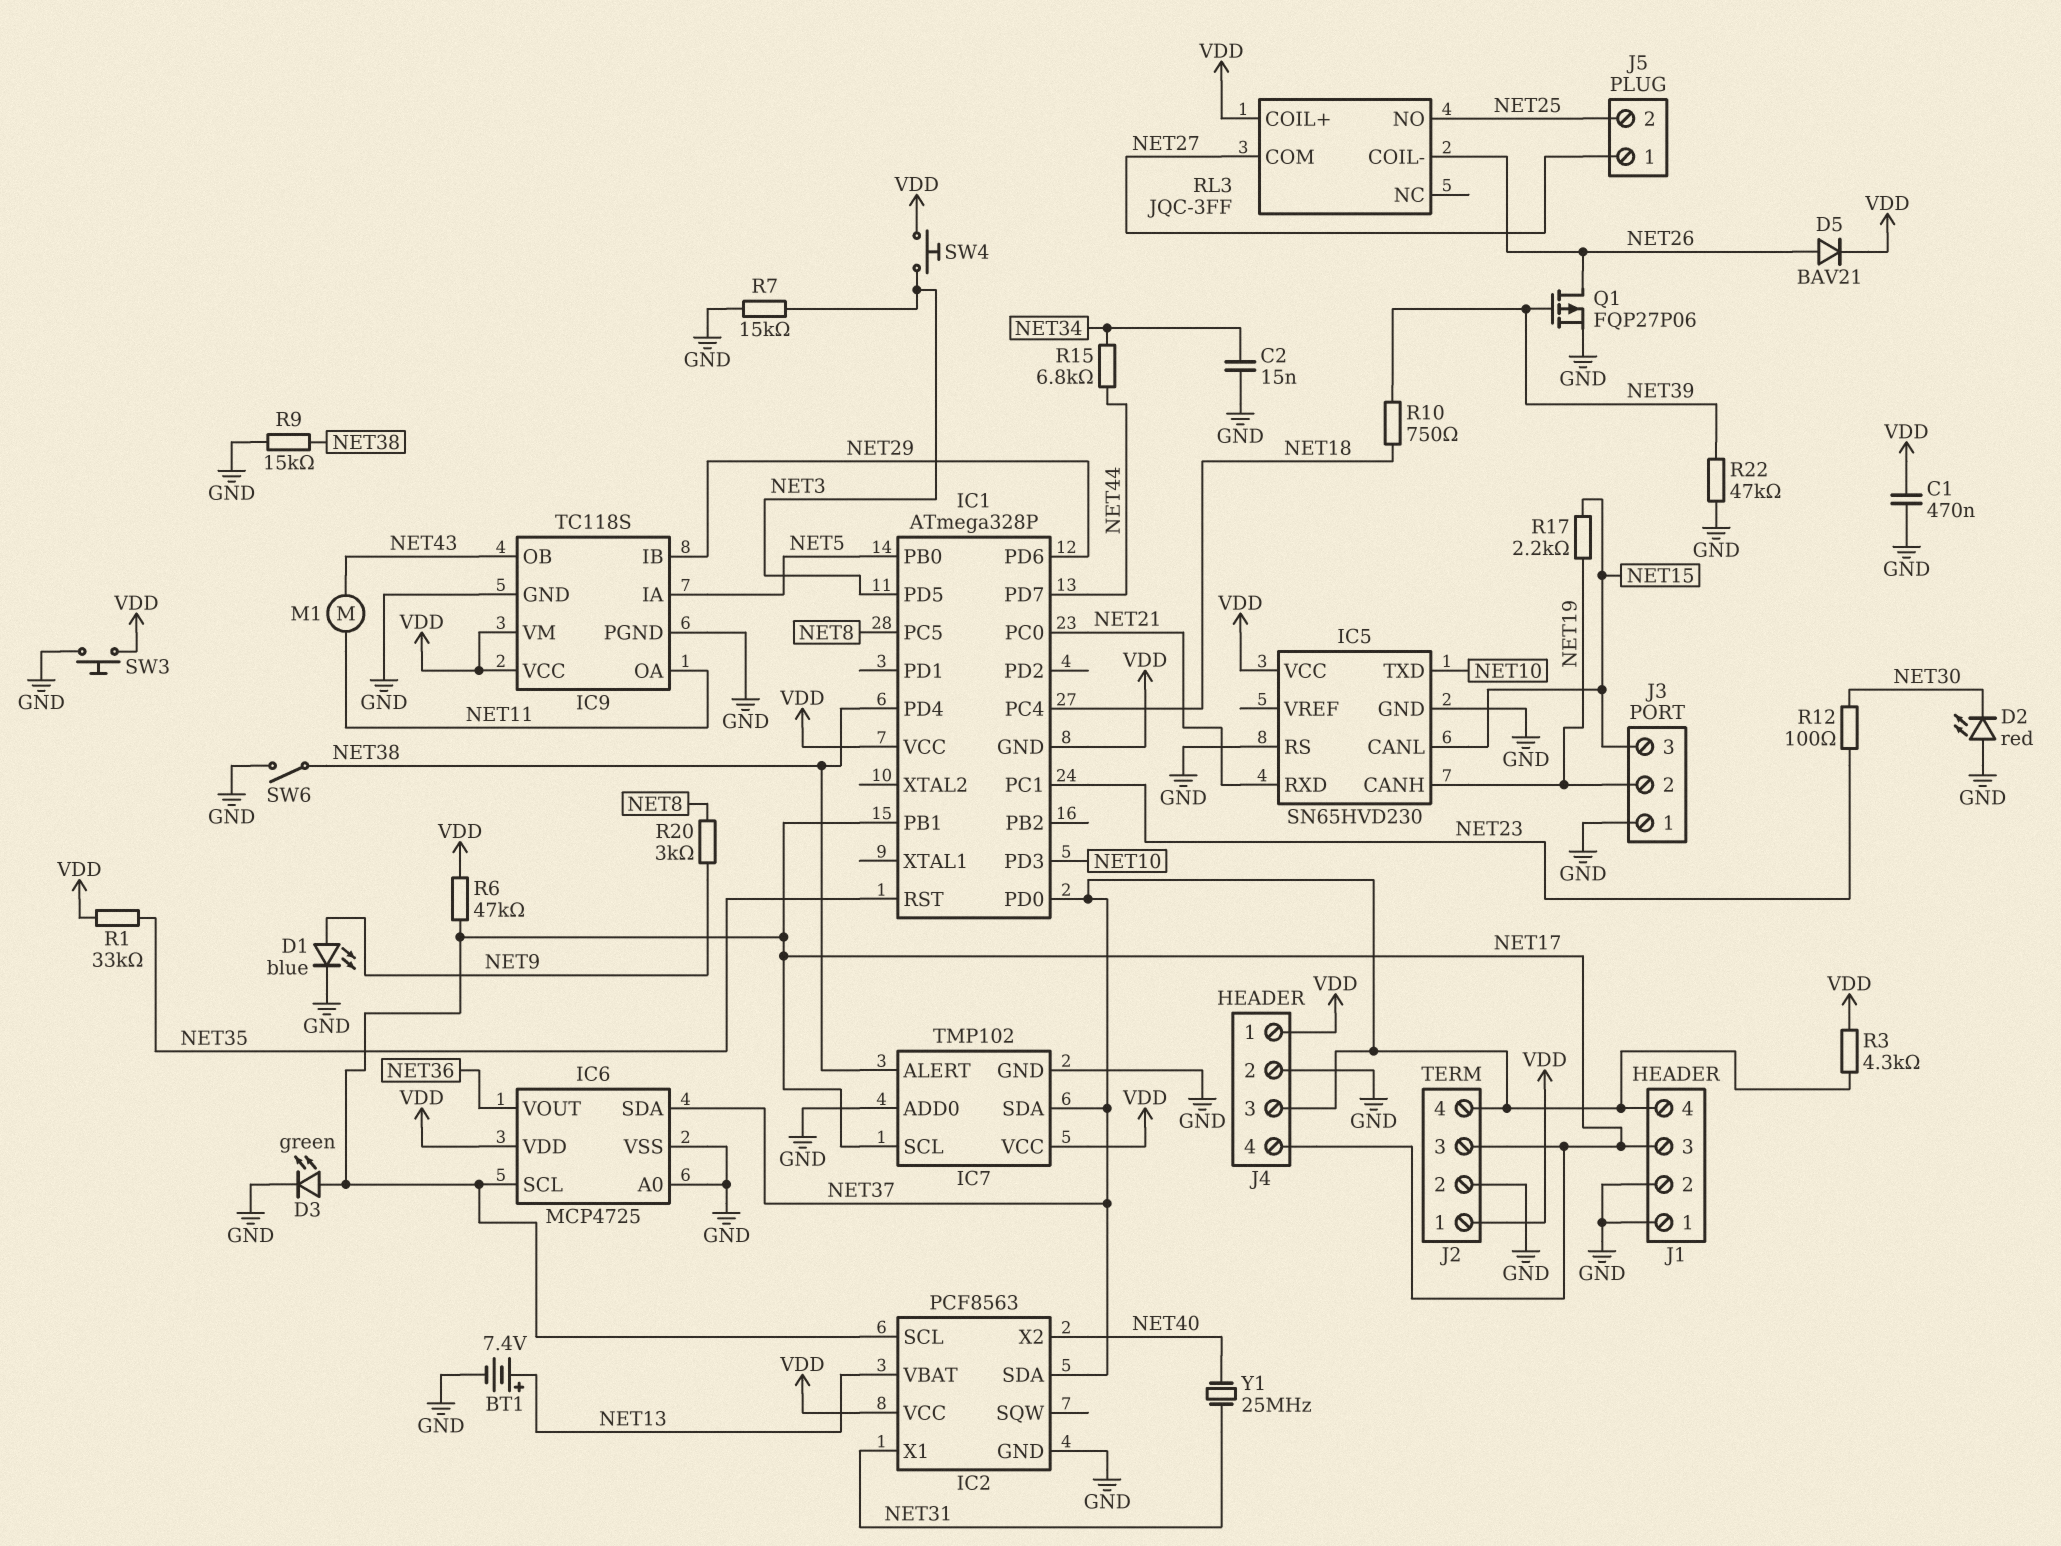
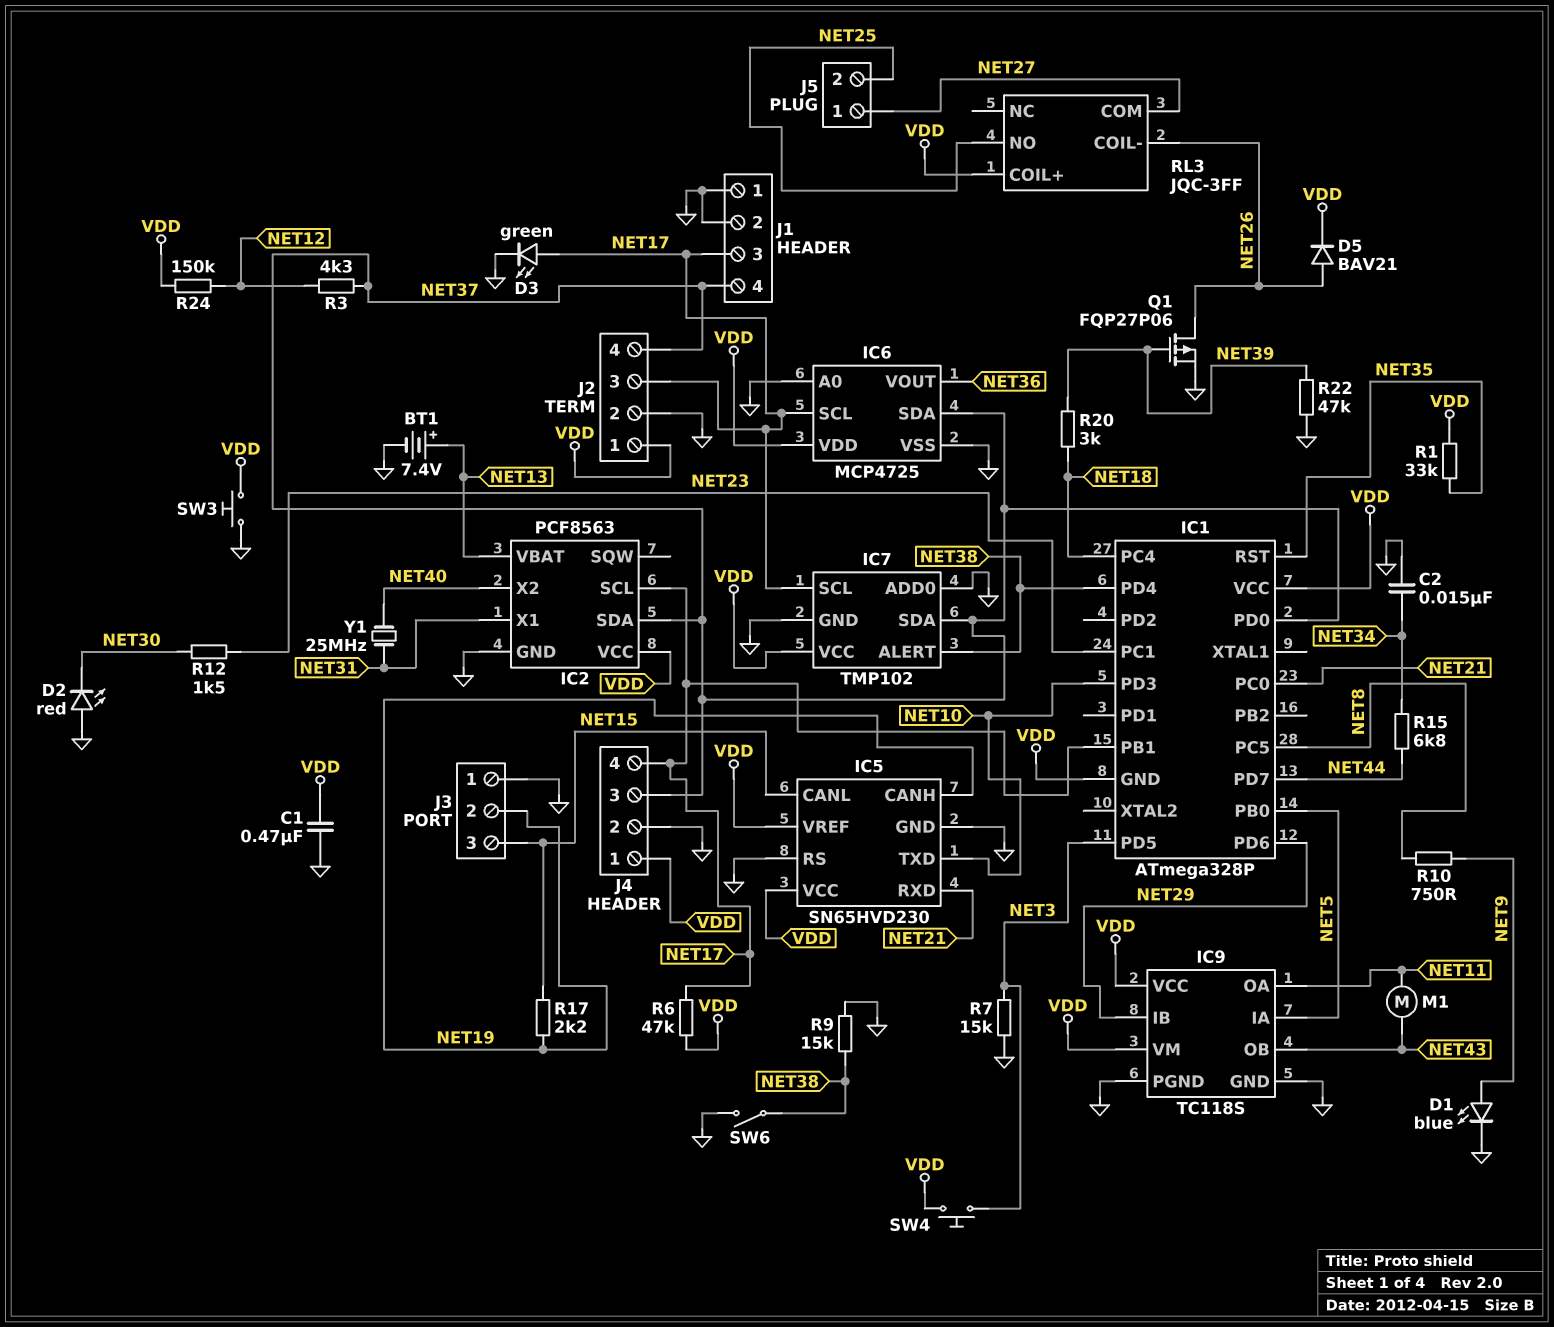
IC5 pin VREF: none -> VDD
R3: 4.3k (NET37, VDD) -> 4.3k (NET12, NET37)
R10: 750 (NET18, NET39) -> 750 (NET8, NET9)
R12: 100 (NET23, NET30) -> 1.5k (NET23, NET30)
R20: 3k (NET8, NET9) -> 3k (NET18, NET39)
R24: none -> 150k (NET12, VDD)

